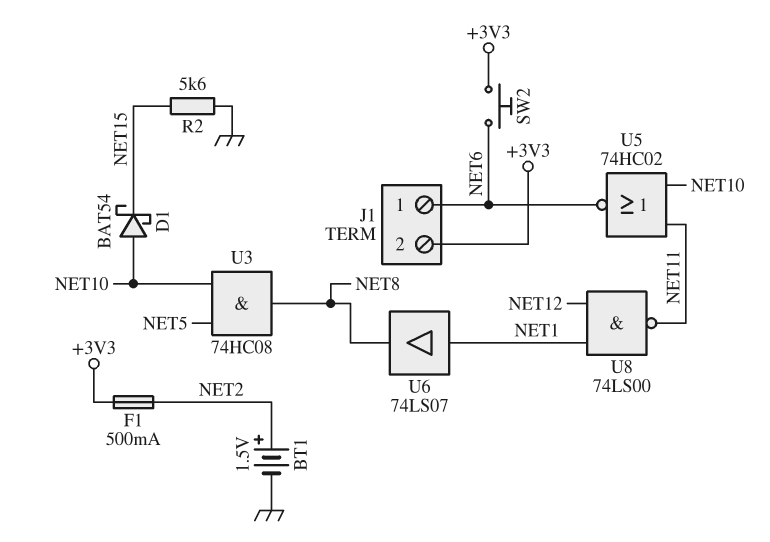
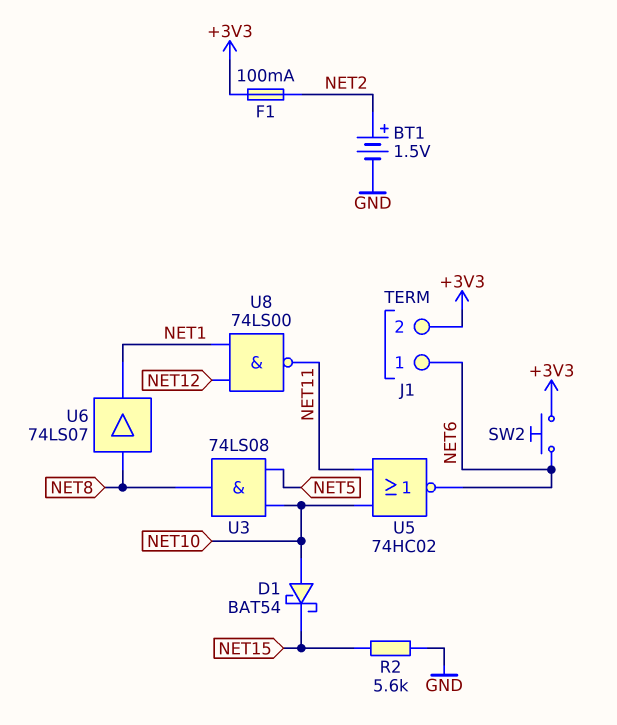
F1: 500mA (+3V3, NET2) -> 100mA (+3V3, NET2)
U3: AND 74HC08 (in NET5, in NET10, out NET8) -> AND 74LS08 (in NET5, in NET10, out NET8)
U6: buffer 74LS07 (in NET1, out NET8) -> buffer 74LS07 (in NET8, out NET1)

